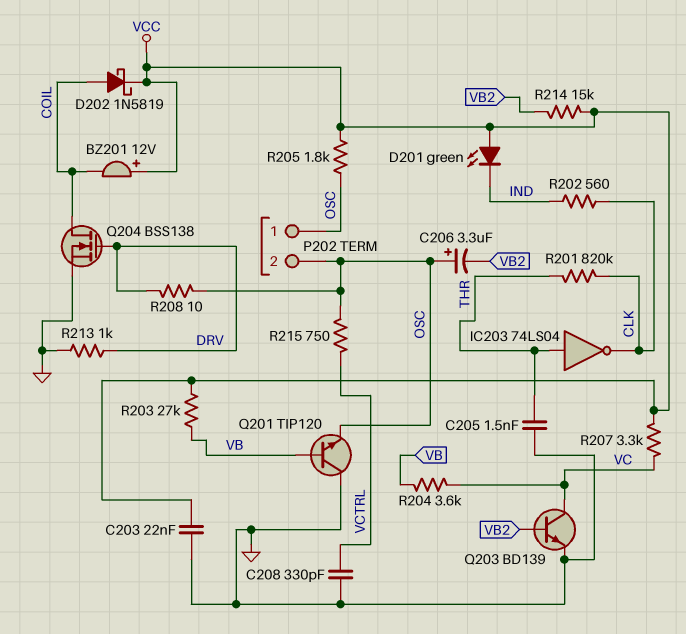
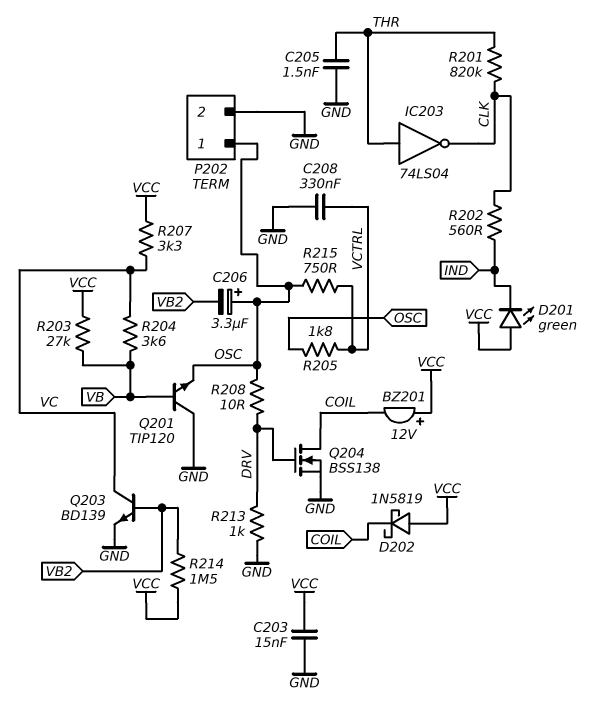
C203: 22nF (GND, VCC) -> 15nF (GND, VCC)
C208: 330pF (GND, VCTRL) -> 330nF (GND, VCTRL)
D202: schottky 1N5819 (A COIL, K VCC) -> schottky 1N5819 (A VCC, K COIL)
P202 pin 2: OSC -> GND
R205: 1.8k (OSC, VCC) -> 1.8k (OSC, VCTRL)
R214: 15k (VB2, VCC) -> 1.5M (VB2, VCC)

